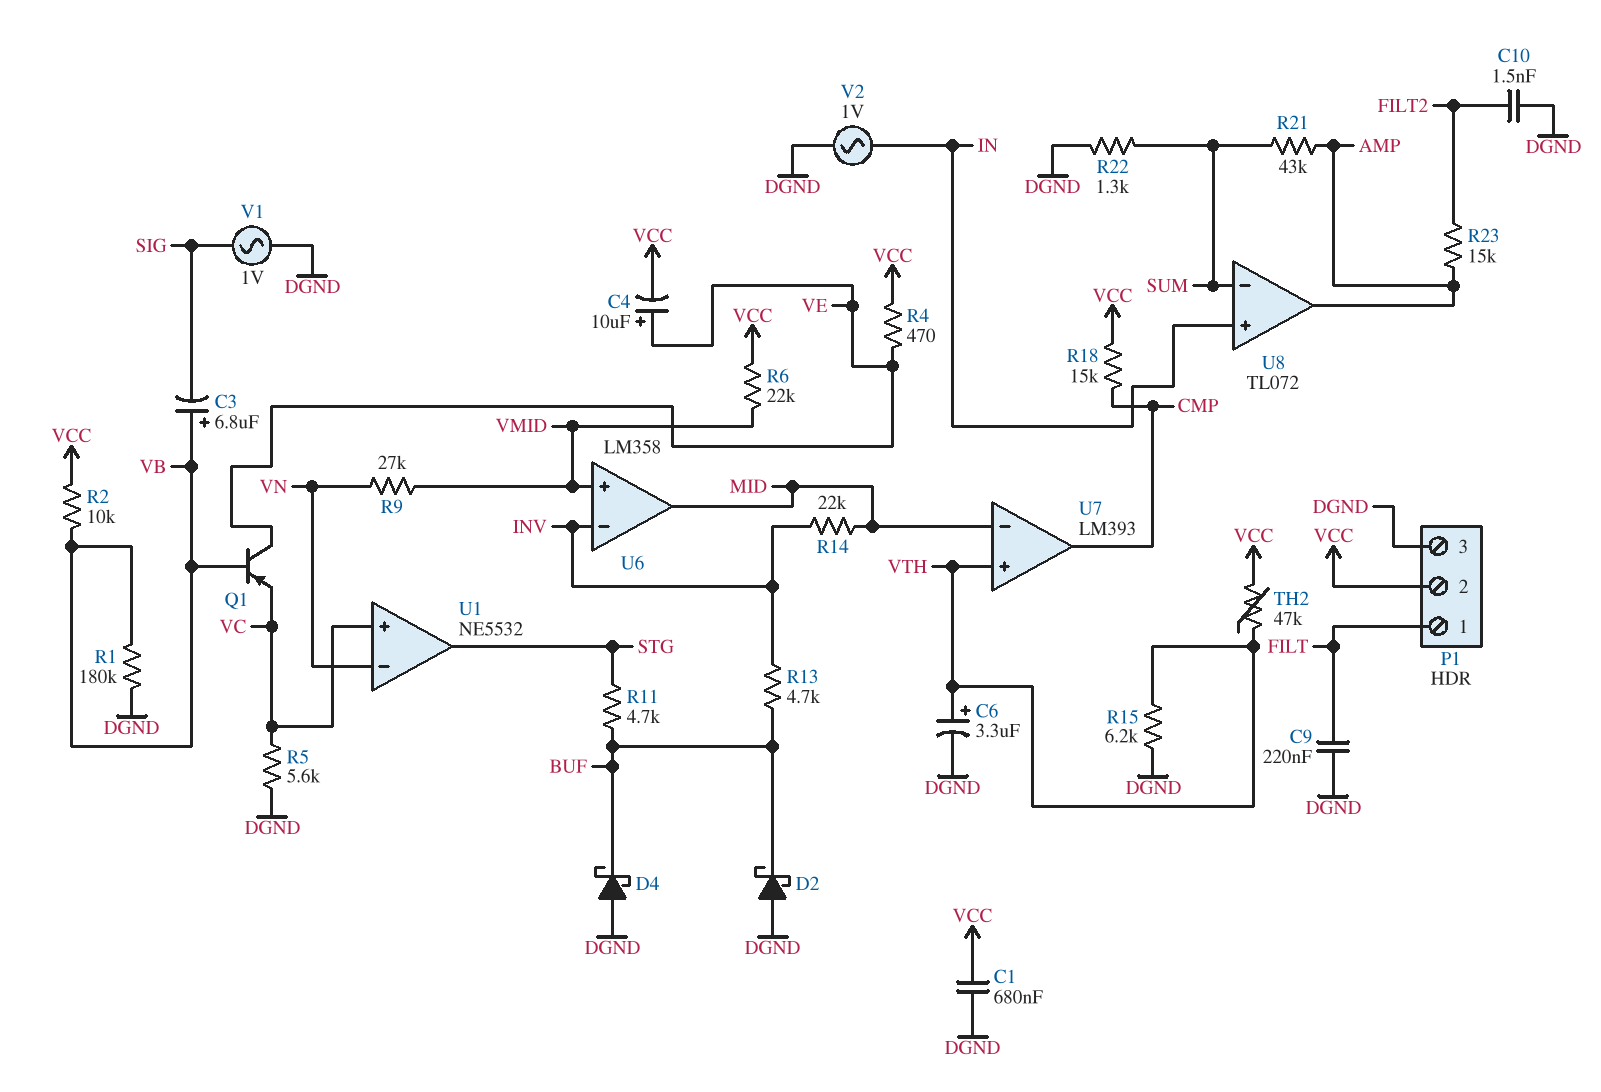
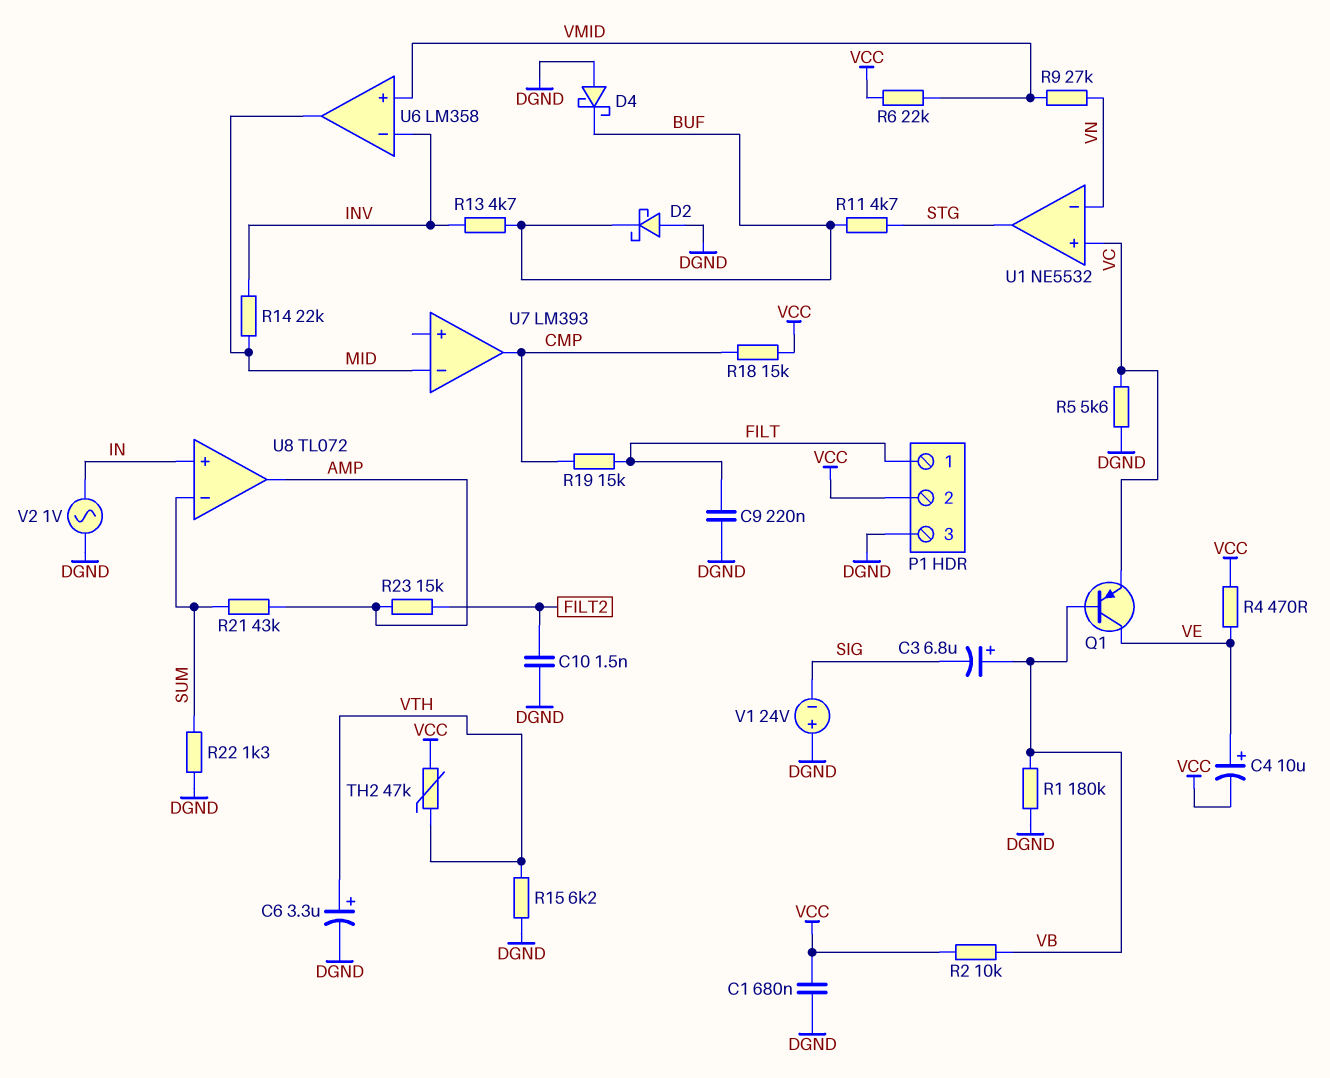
R19: none -> 15k (CMP, FILT)
U7 pin in+: VTH -> none
V1: AC 1V (DGND, SIG) -> 24V (plus DGND, minus SIG)

